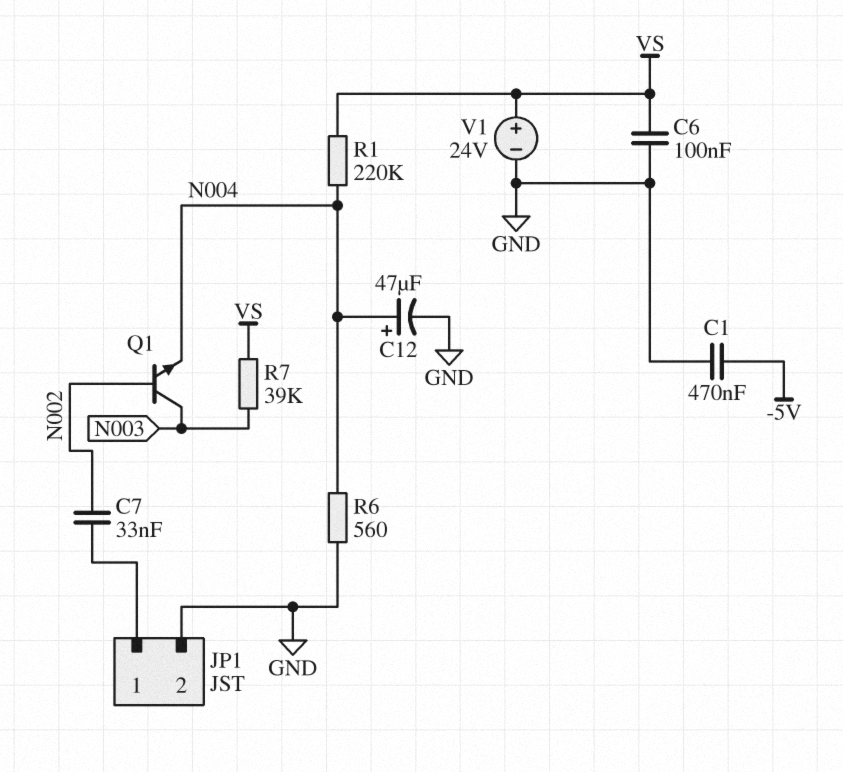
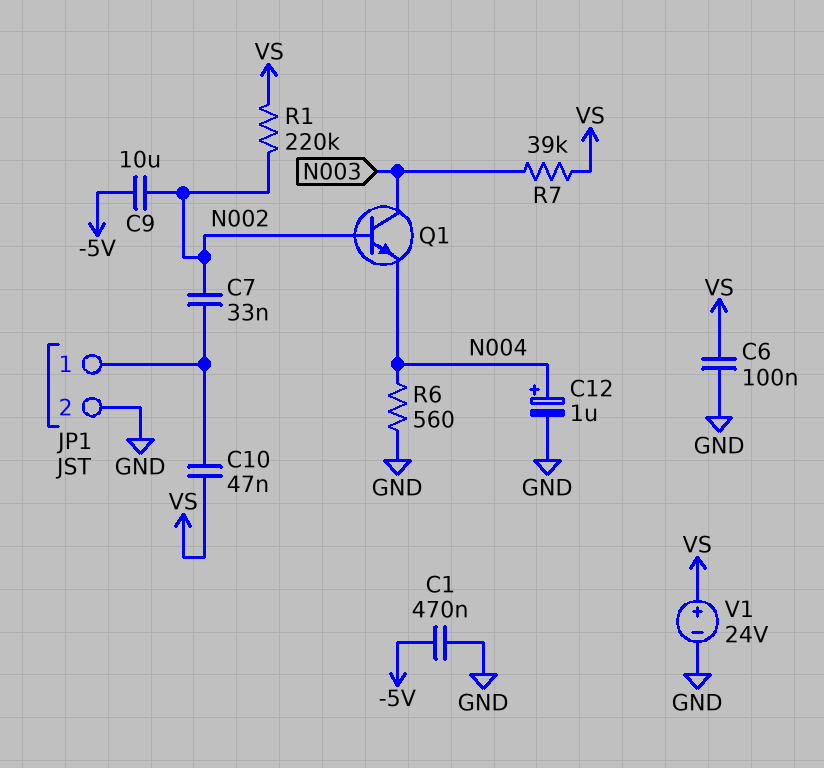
C9: none -> 10uF (-5V, N002)
C10: none -> 47nF (JP1/1, VS)
C12: 47uF (plus N004, minus GND) -> 1uF (plus N004, minus GND)
R1: 220k (N004, VS) -> 220k (N002, VS)

